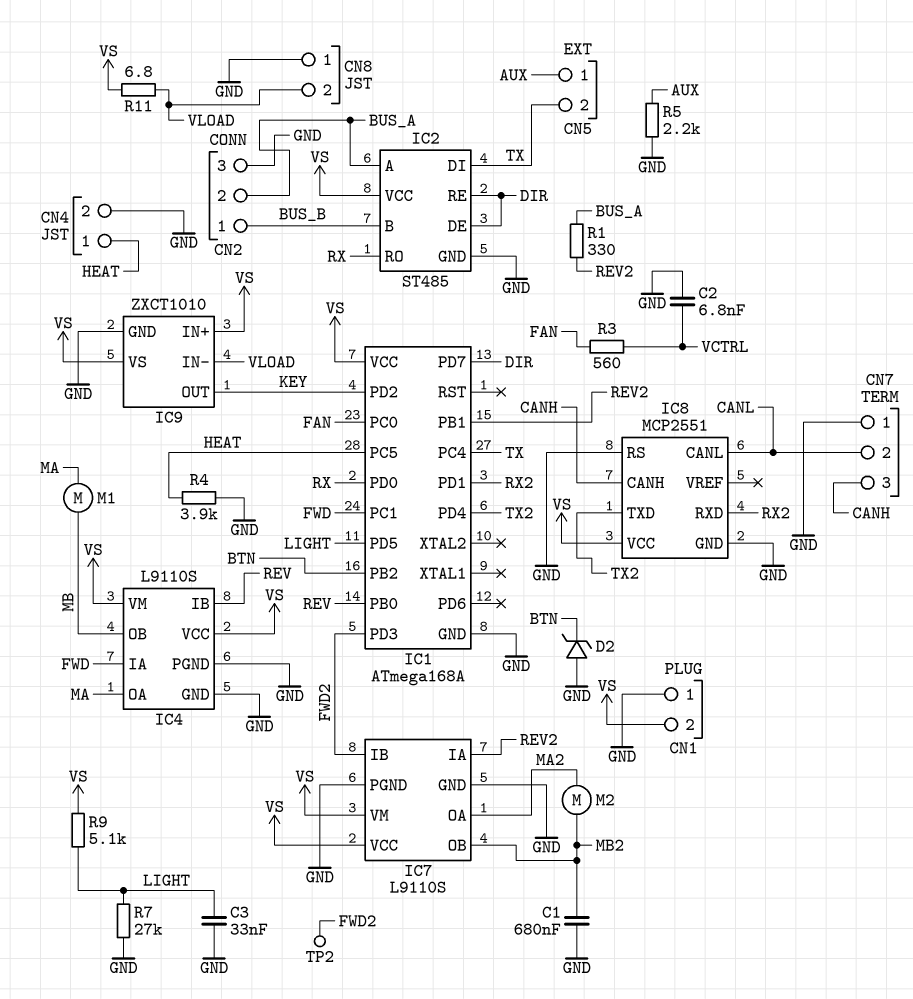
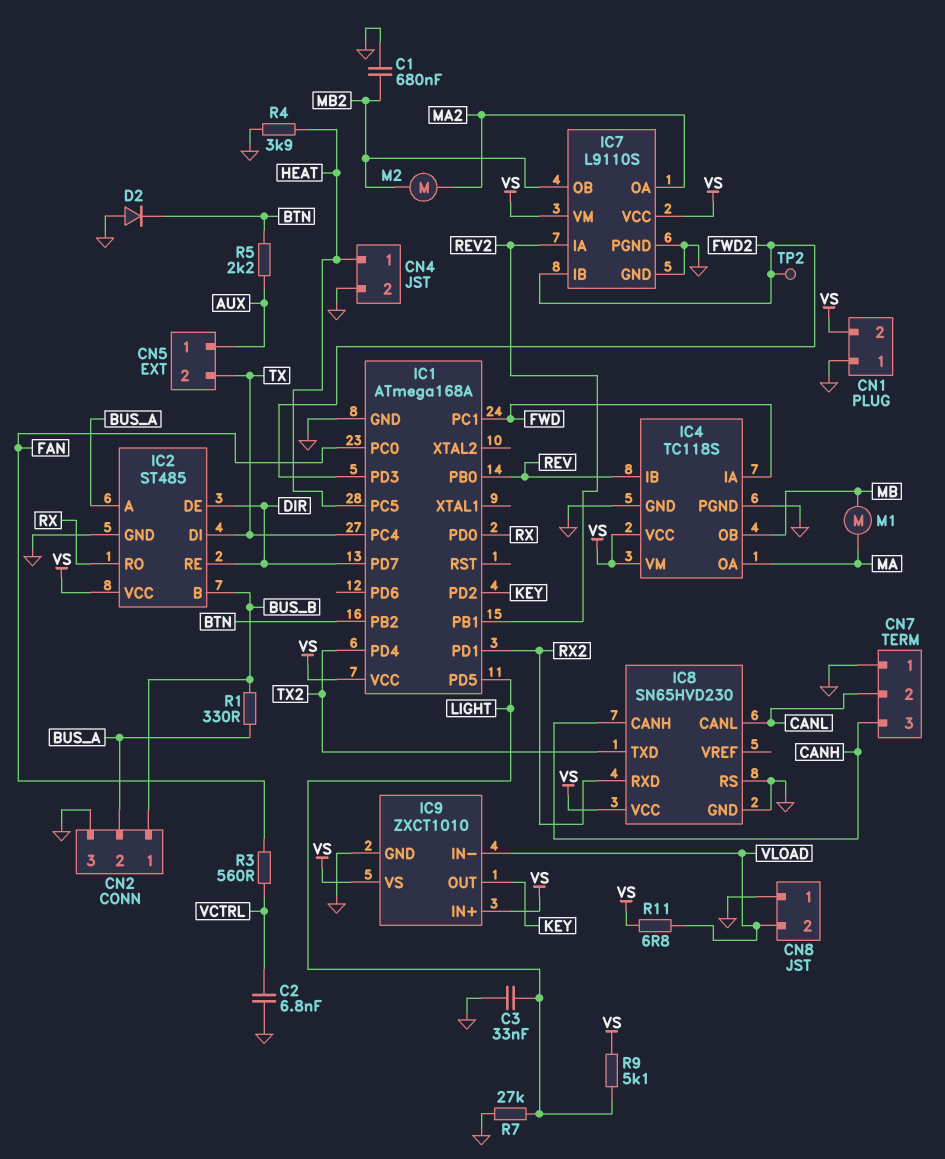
D2: zener (A GND, K BTN) -> diode (A GND, K BTN)
IC4: L9110S -> TC118S
IC8: MCP2551 -> SN65HVD230
R1: 330 (BUS_A, REV2) -> 330 (BUS_A, BUS_B)
R5: 2.2k (AUX, GND) -> 2.2k (AUX, BTN)

